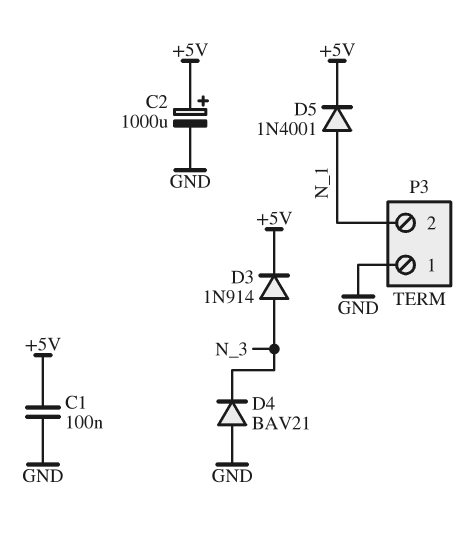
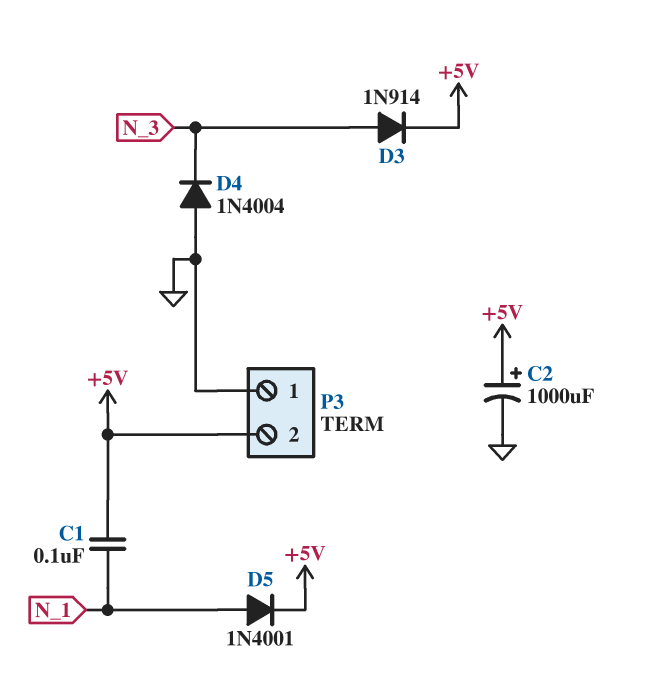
C1: 100nF (+5V, GND) -> 100nF (+5V, N_1)
D4: diode BAV21 (A GND, K N_3) -> diode 1N4004 (A GND, K N_3)
P3 pin 2: N_1 -> +5V

